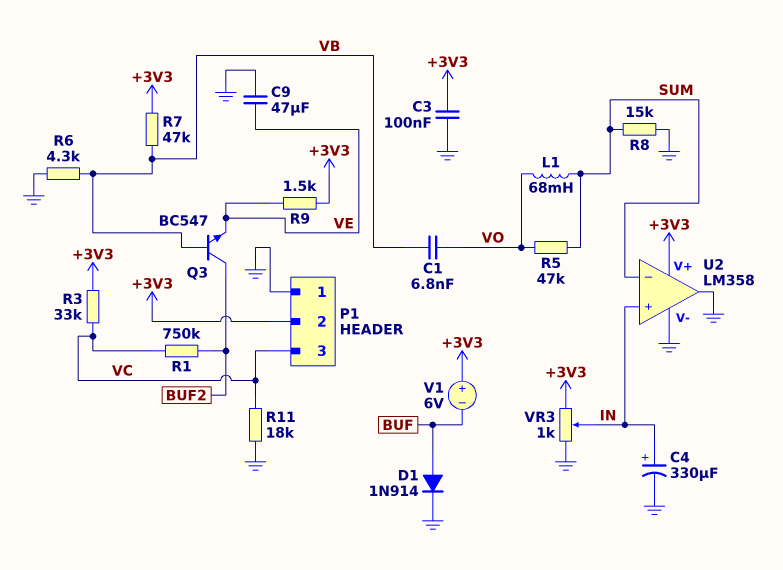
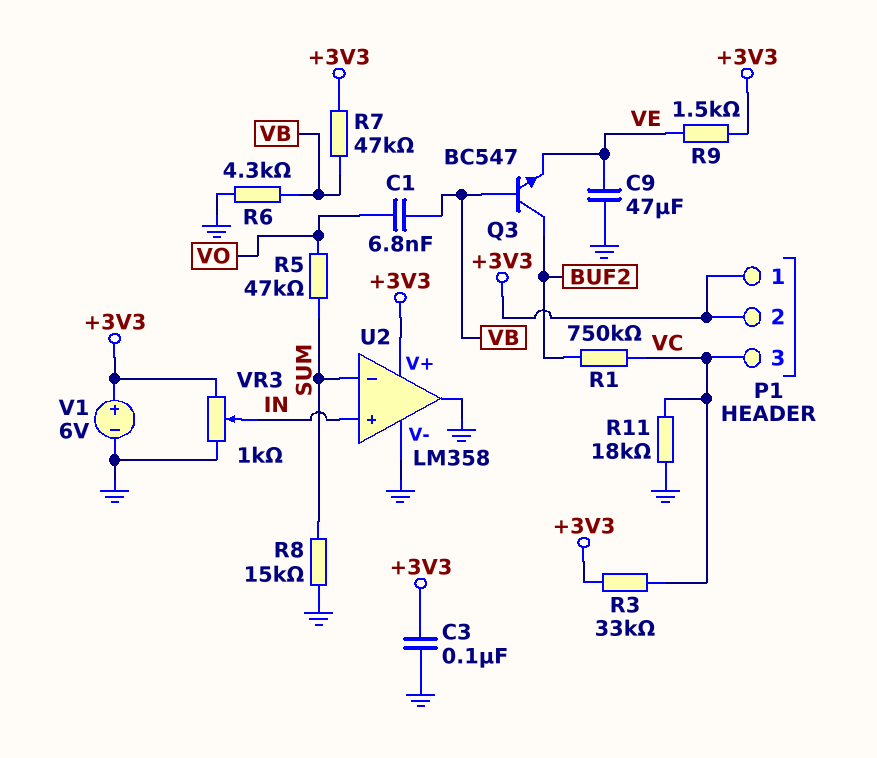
C4: 330uF (plus IN, minus GND) -> none
D1: diode 1N914 (A BUF, K GND) -> none
L1: 68mH (SUM, VO) -> none
P1 pin 1: GND -> +3V3
V1: 6V (plus +3V3, minus BUF) -> 6V (plus +3V3, minus GND)

